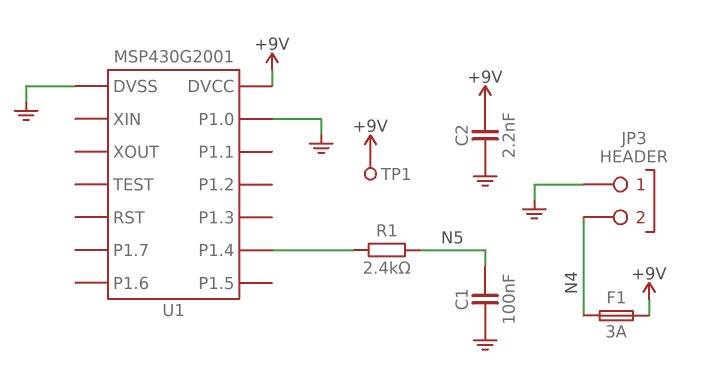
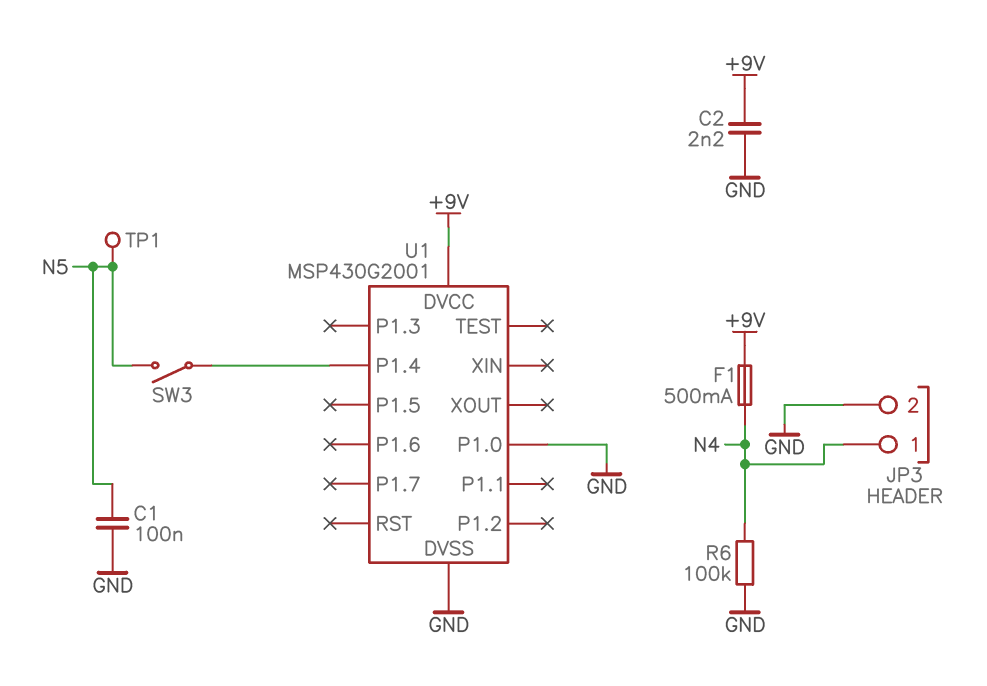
F1: 3A (+9V, N4) -> 500mA (+9V, N4)
JP3 pin 1: GND -> N4
JP3 pin 2: N4 -> GND
R1: 2.4k (N5, U1/P1.4) -> none
R6: none -> 100k (GND, N4)
SW3: none -> switch (N5, U1/P1.4)
TP1: test point (+9V) -> test point (N5)

